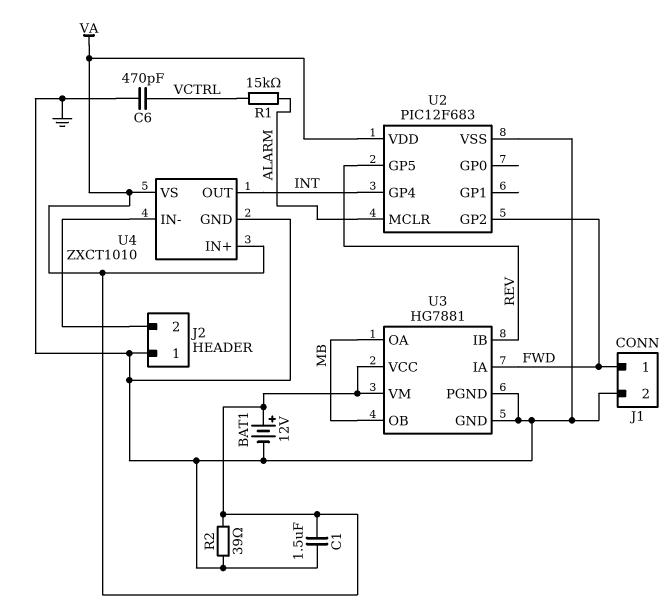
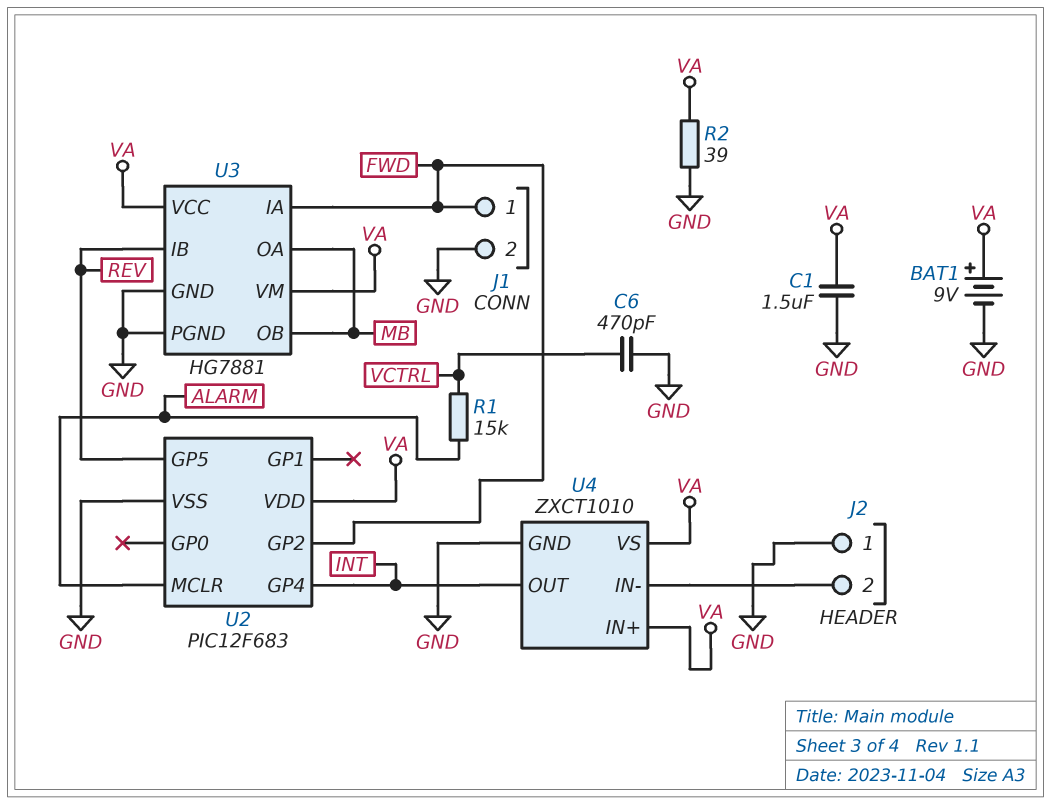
BAT1: 12V (plus VA, minus GND) -> 9V (plus VA, minus GND)

